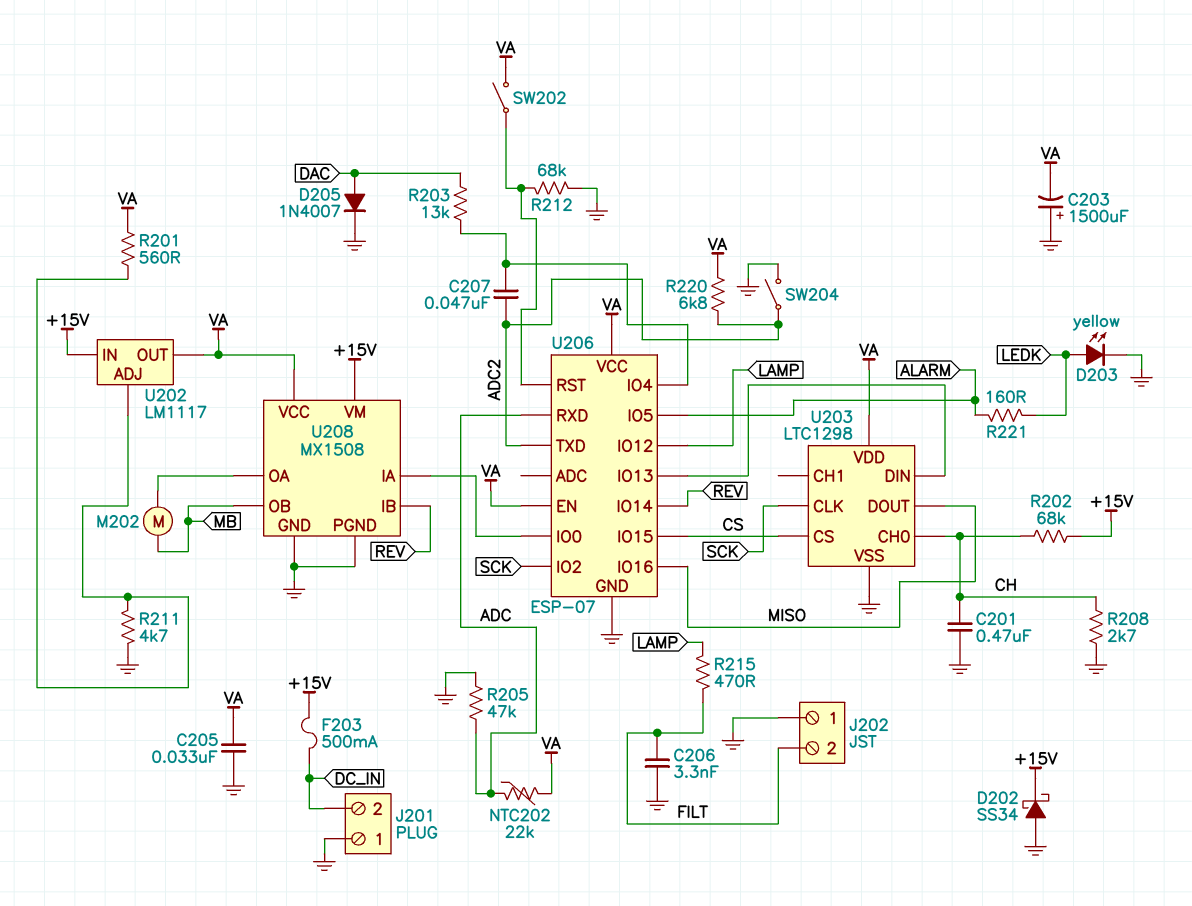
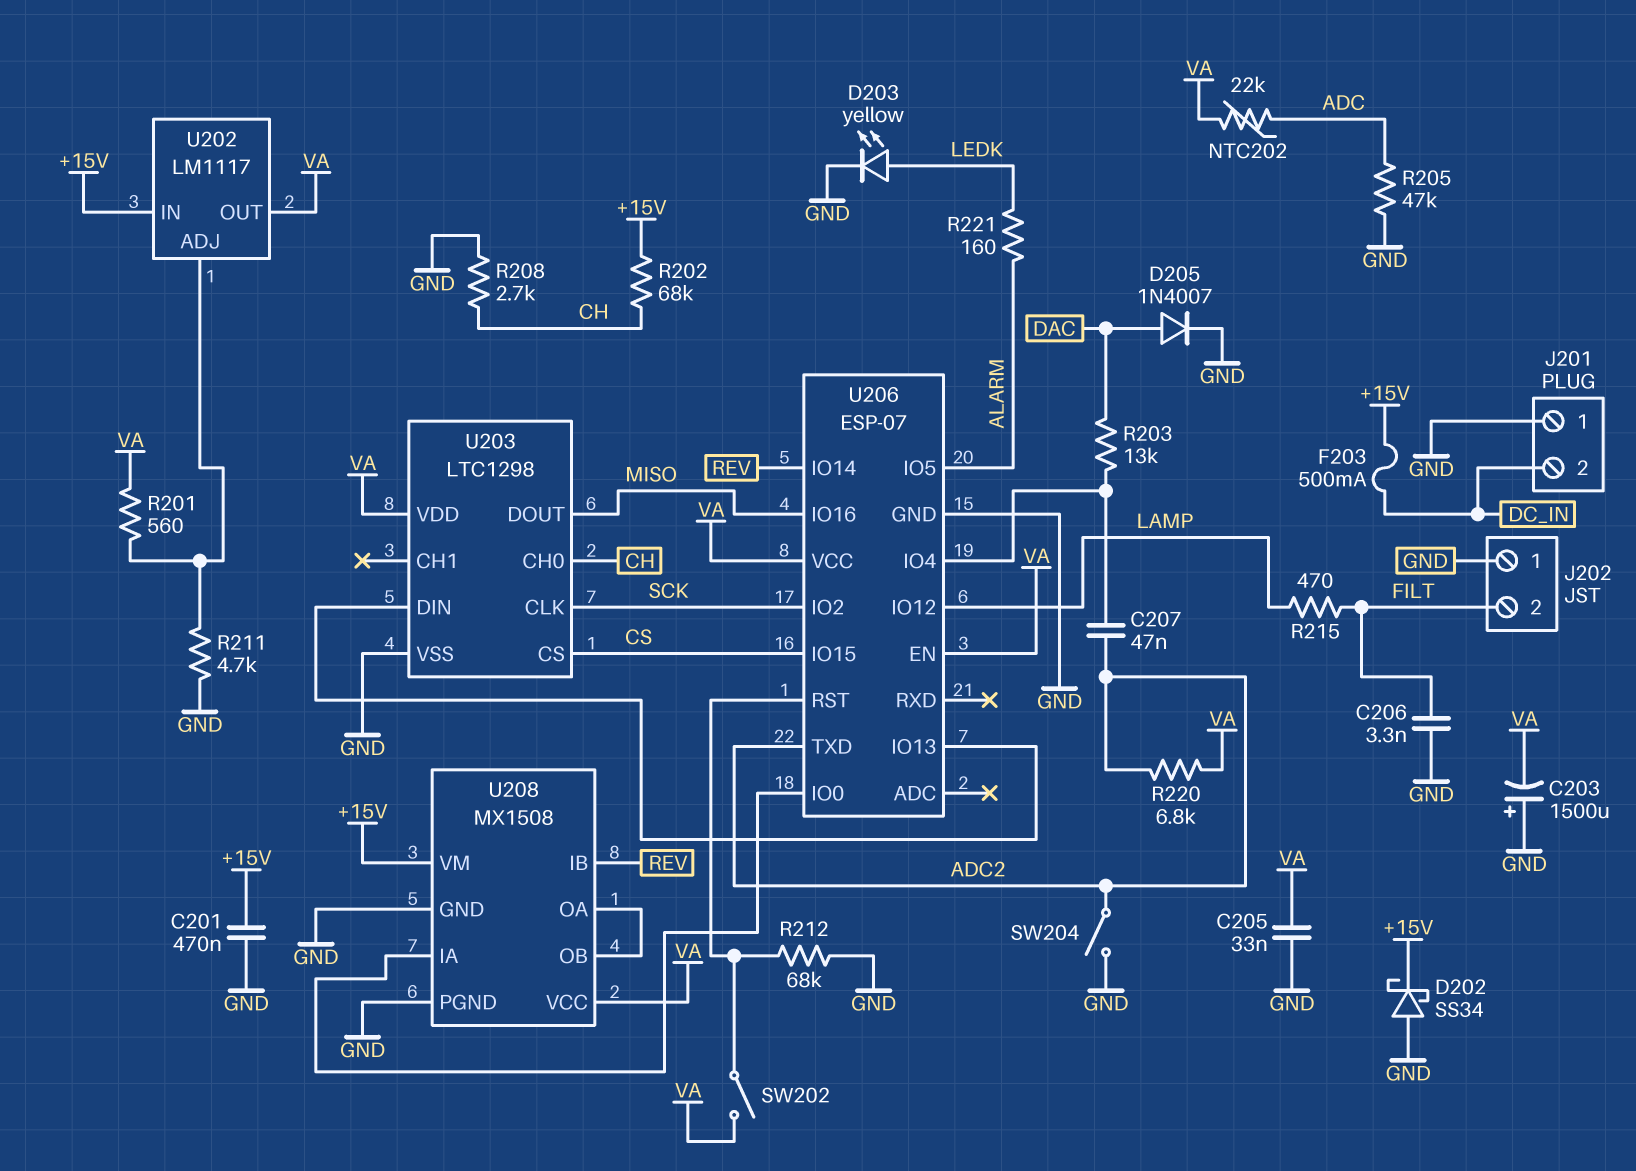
C201: 470nF (CH, GND) -> 470nF (+15V, GND)
M202: motor (MB, U208/OA) -> none
U206 pin RXD: ADC -> none
U208 pin OB: MB -> U208/OA

